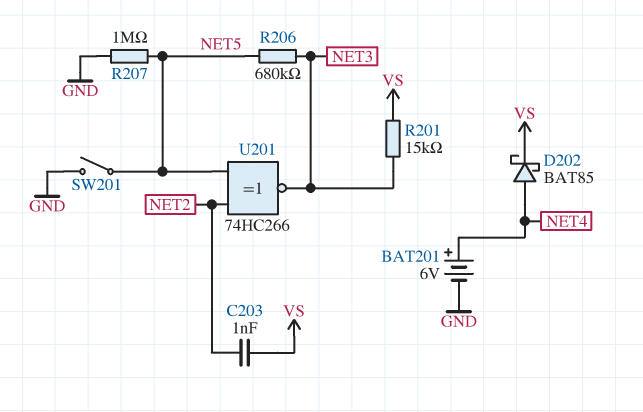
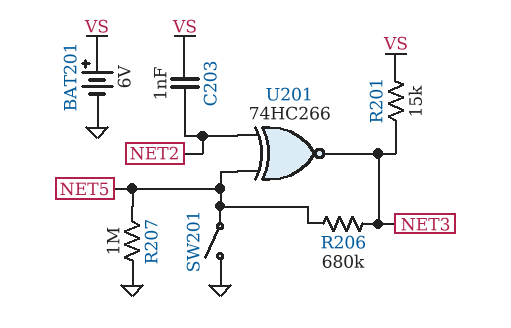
BAT201: 6V (plus NET4, minus GND) -> 6V (plus VS, minus GND)
D202: schottky BAT85 (A NET4, K VS) -> none

